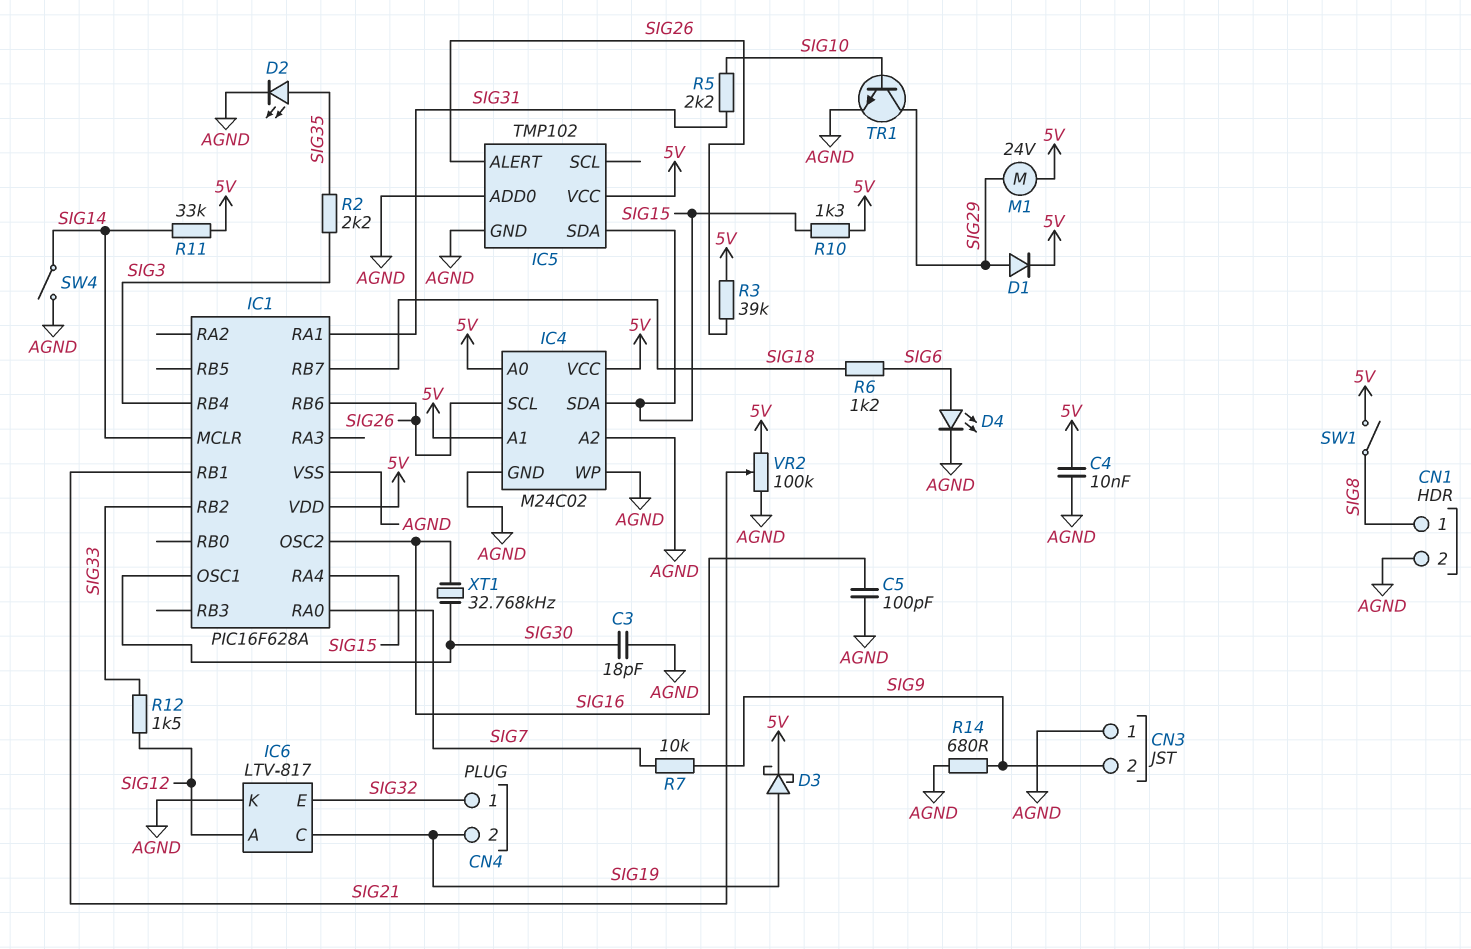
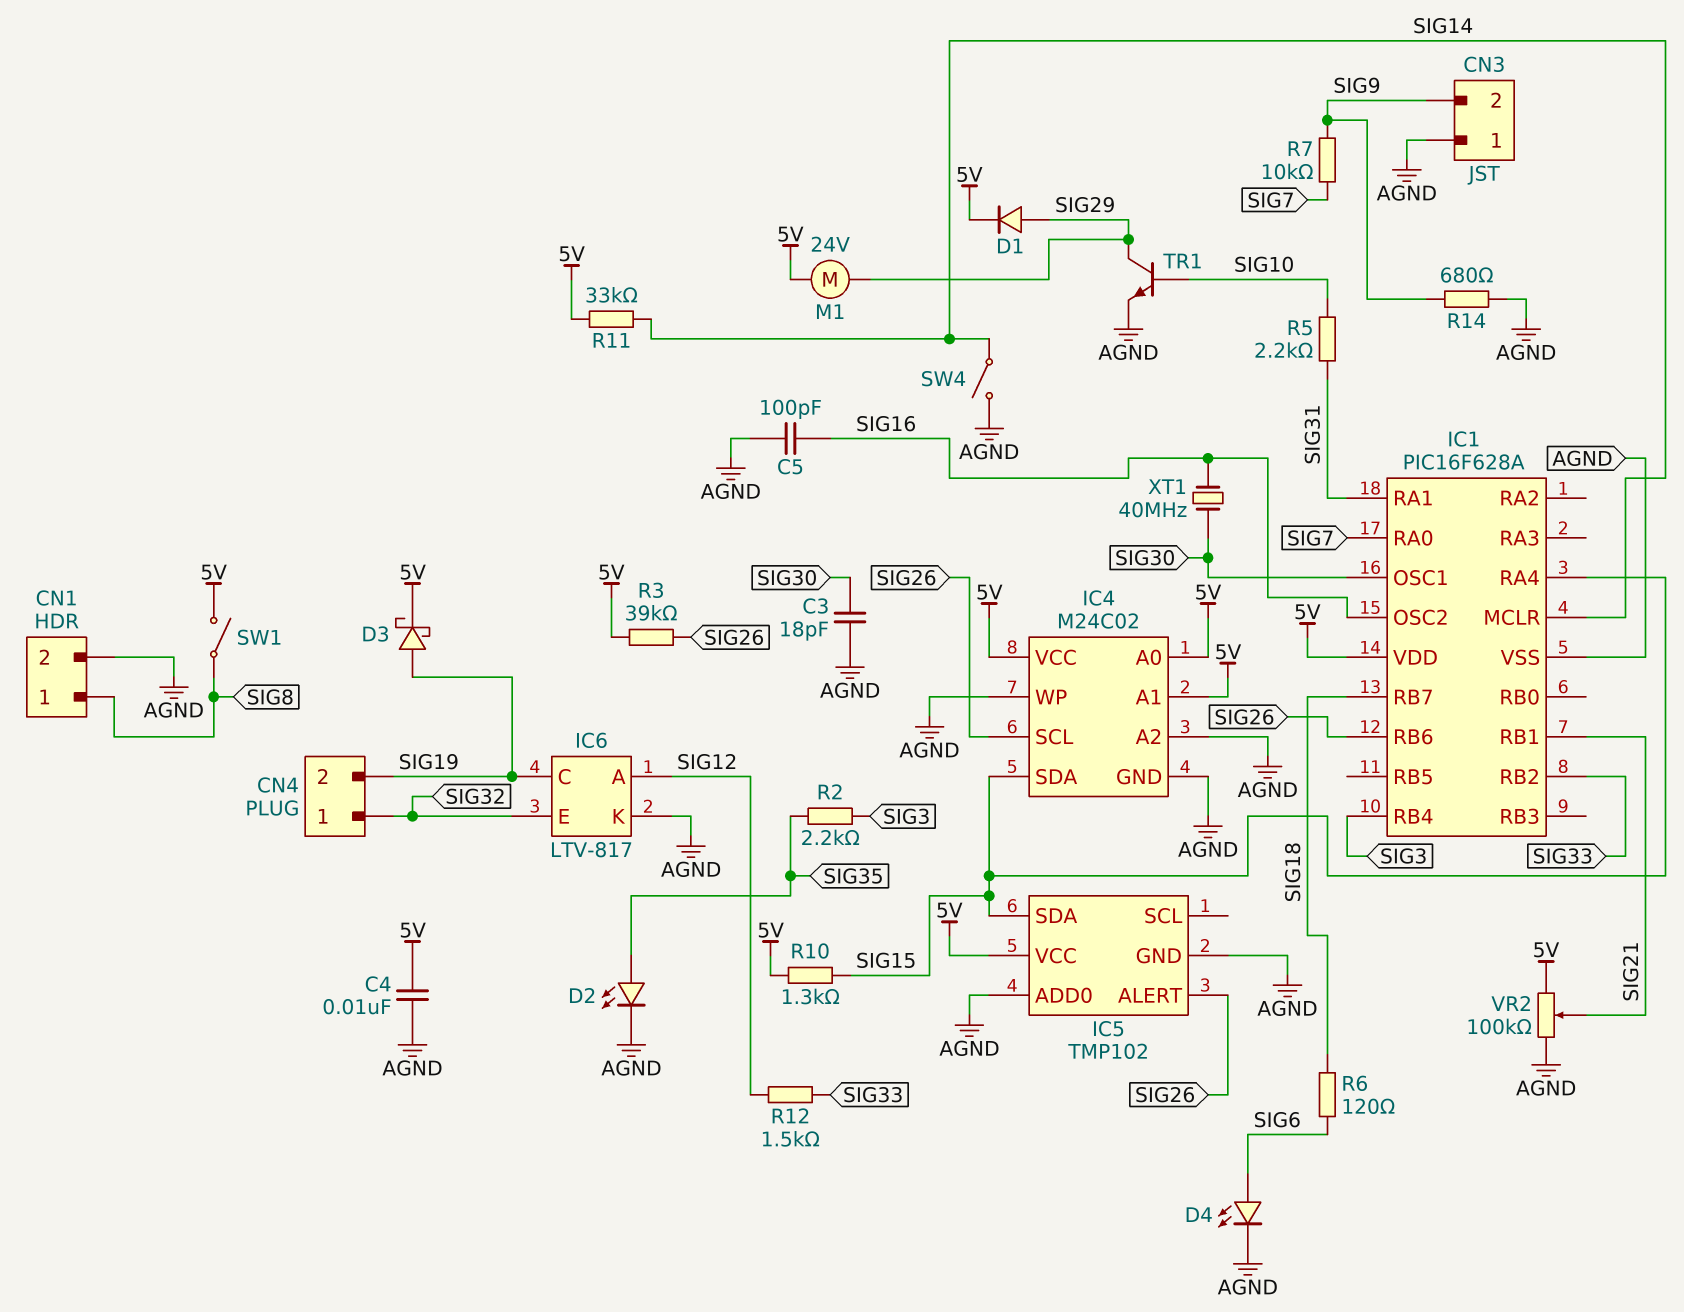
R6: 1.2k (SIG6, SIG18) -> 120 (SIG6, SIG18)
XT1: 32.768kHz (SIG16, SIG30) -> 40MHz (SIG16, SIG30)

